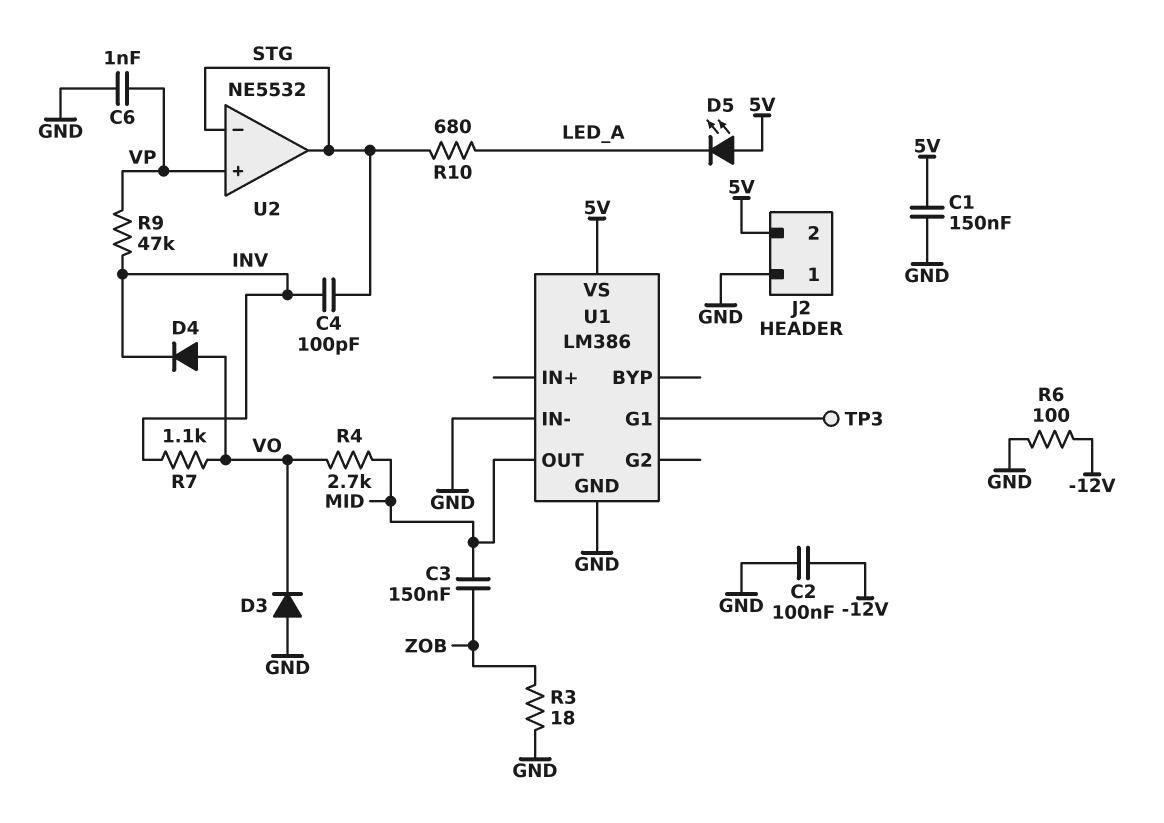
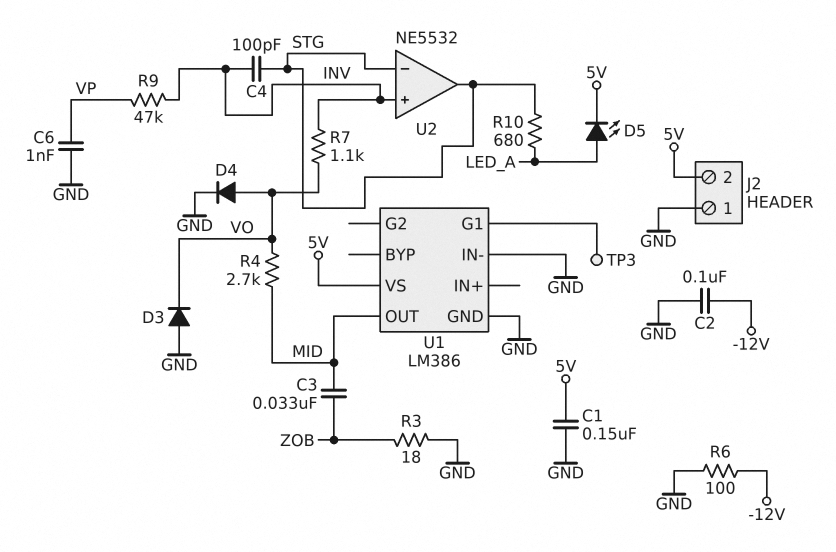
C3: 150nF (MID, ZOB) -> 33nF (MID, ZOB)
D4: diode (A VO, K INV) -> diode (A VO, K GND)
D5: LED (A 5V, K LED_A) -> LED (A LED_A, K 5V)
U2 pin in+: VP -> INV

